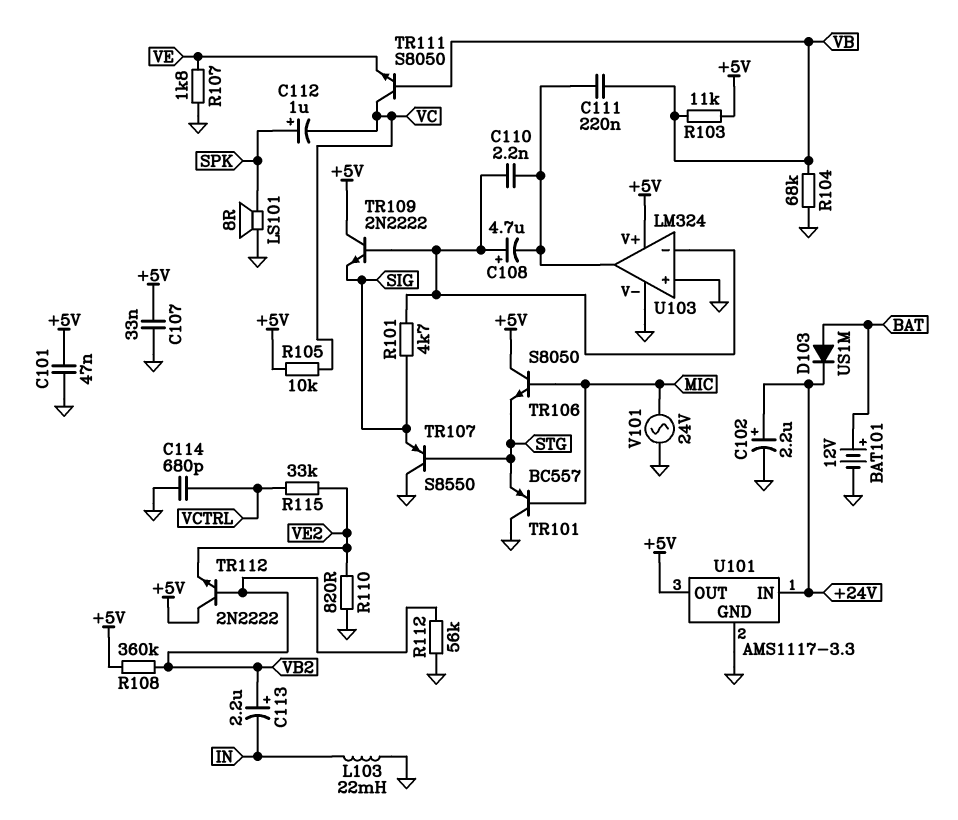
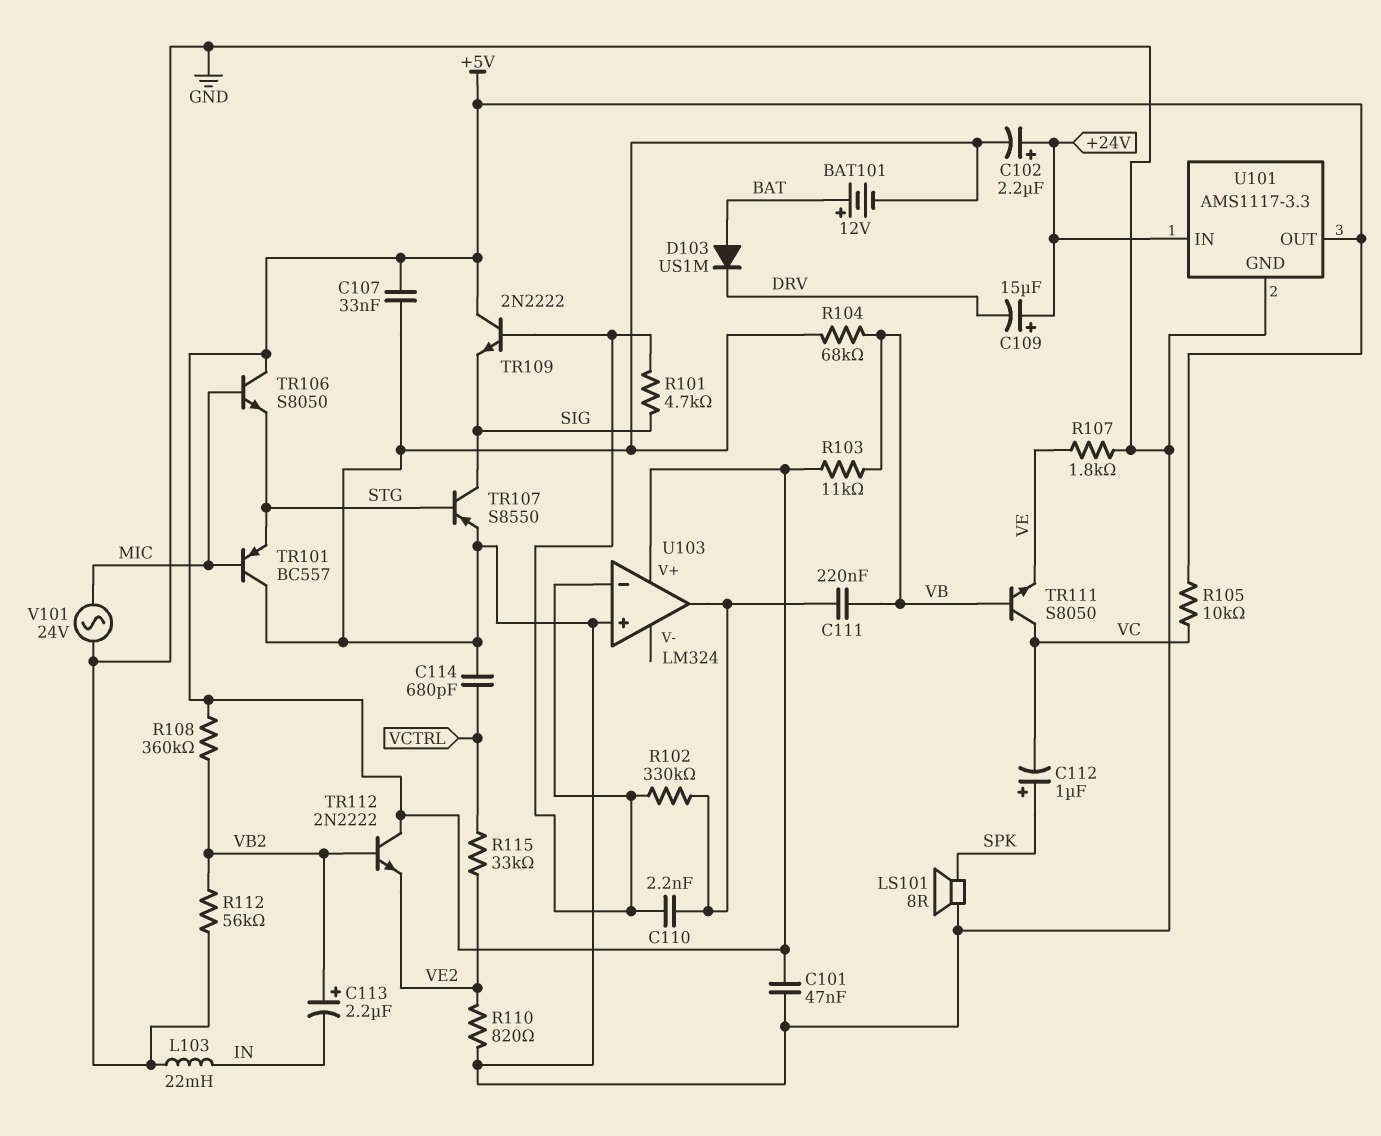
C108: 4.7uF (plus U103/in-, minus U103/out) -> none
C109: none -> 15uF (plus +24V, minus DRV)
D103: diode US1M (A BAT, K +24V) -> diode US1M (A BAT, K DRV)
R102: none -> 330k (U103/in-, U103/out)
TR107: PNP S8550 (B STG, C GND, E SIG) -> PNP S8550 (B STG, C SIG, E GND)
U103 pin V-: GND -> none

